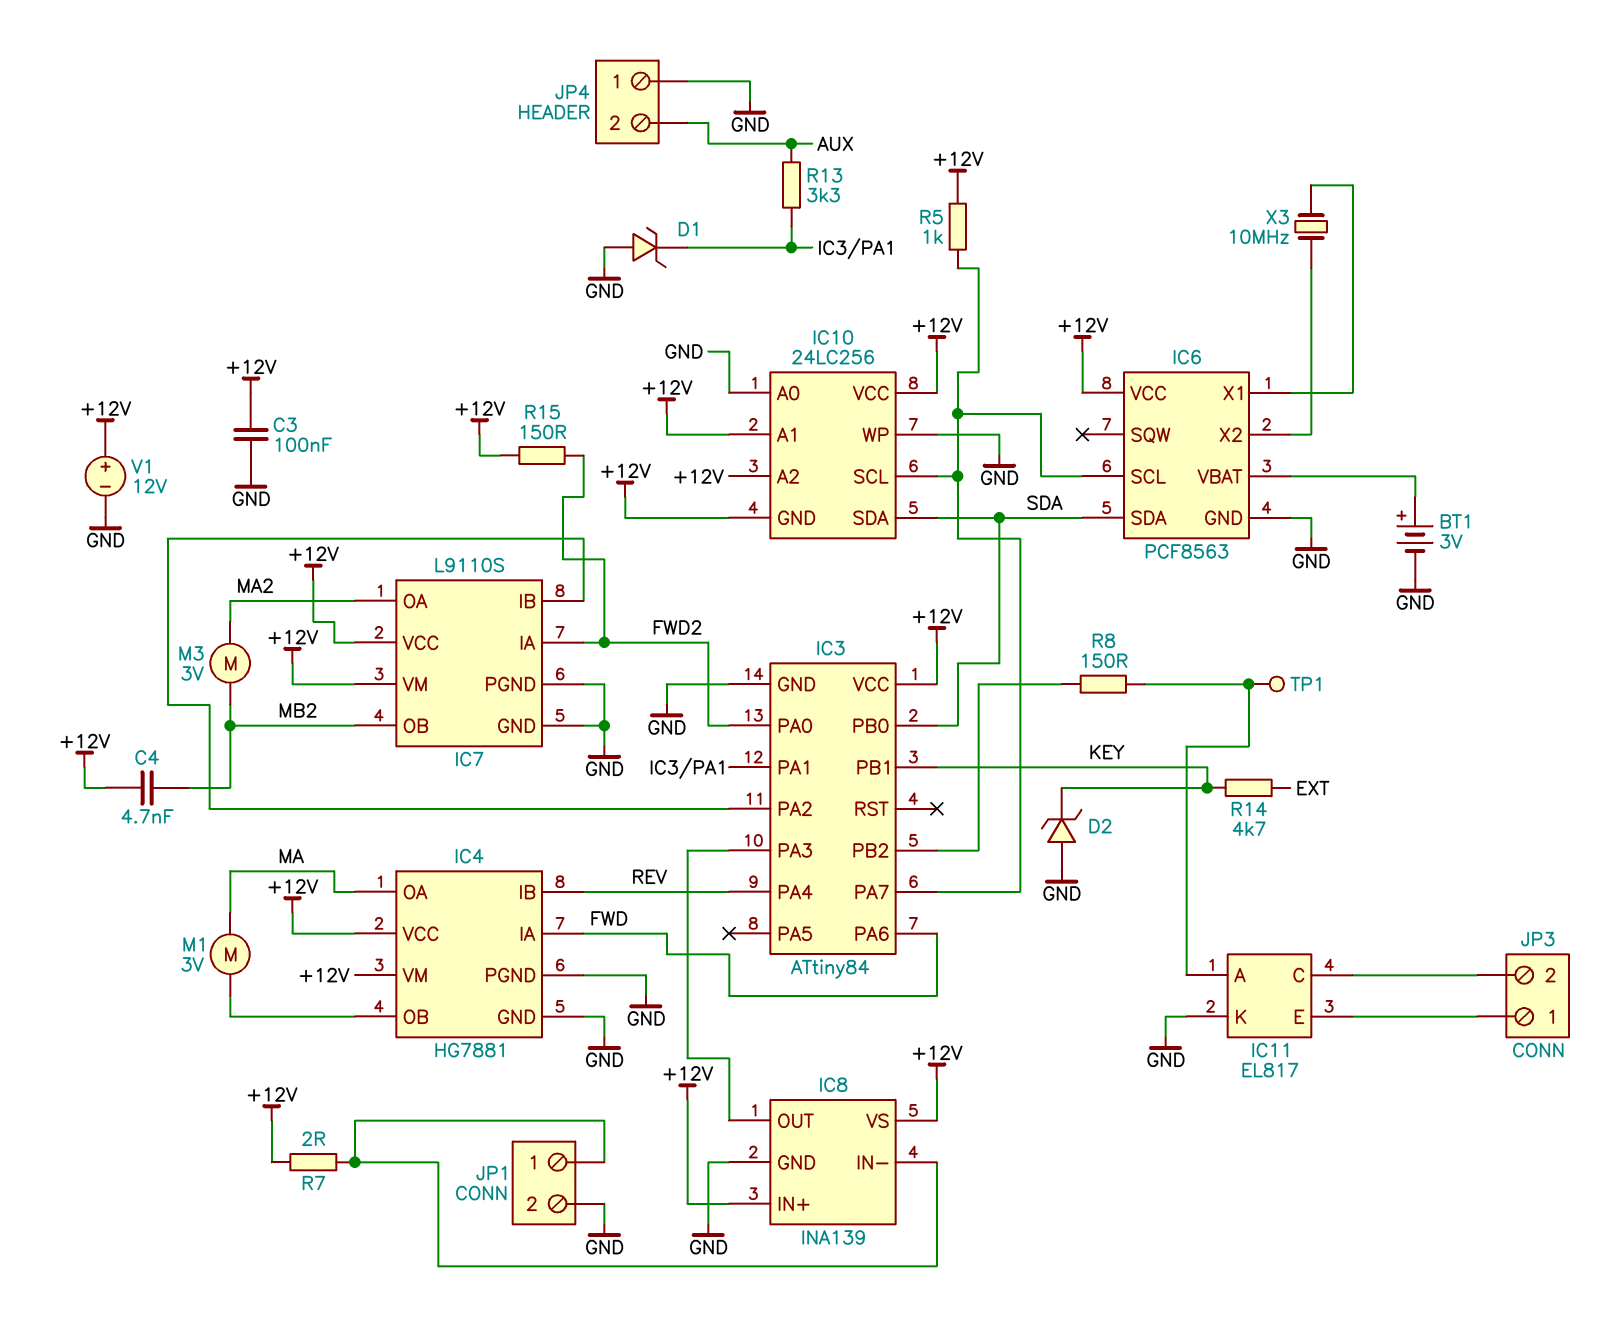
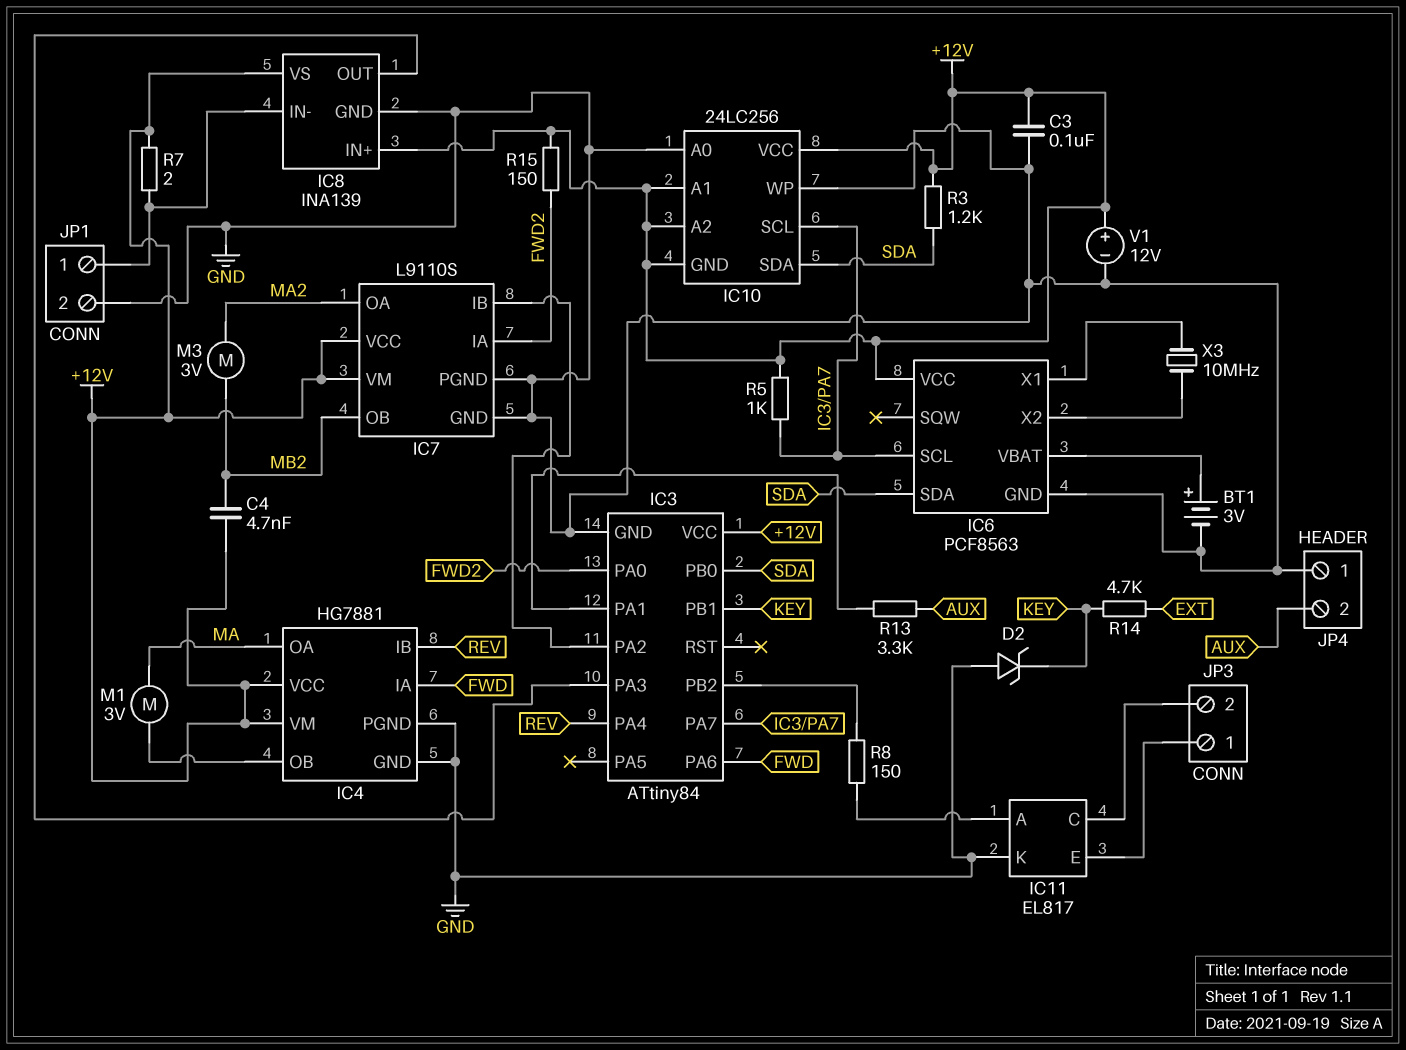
D1: zener (A GND, K IC3/PA1) -> none
R3: none -> 1.2k (+12V, SDA)
TP1: test point (IC11/A) -> none

